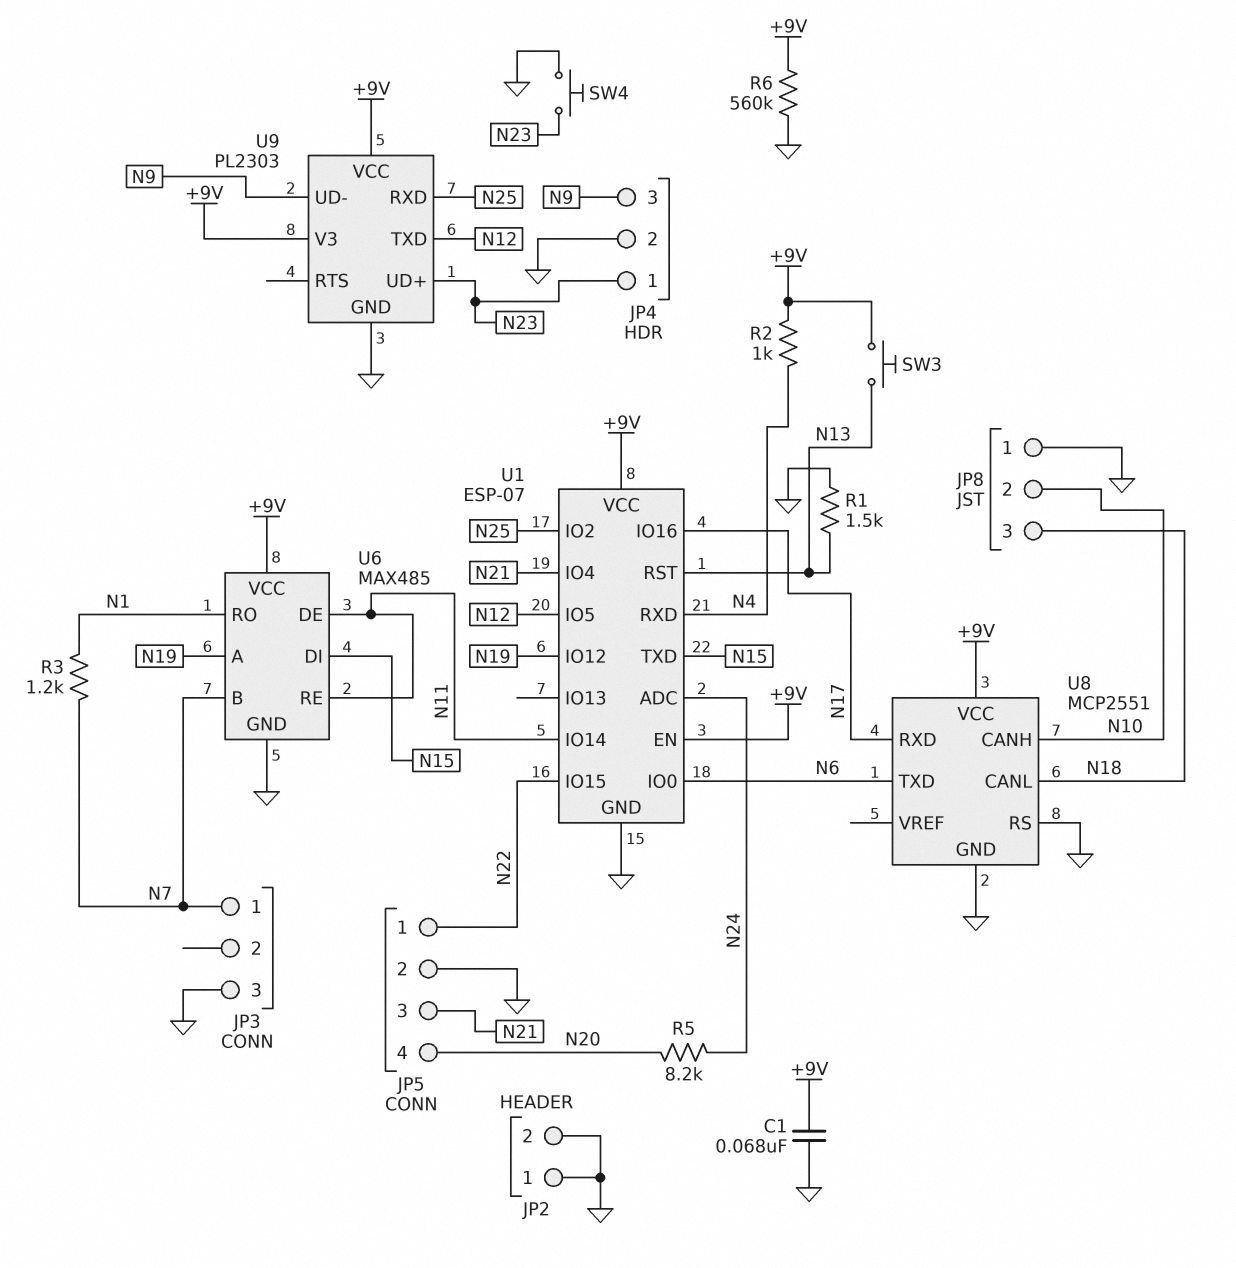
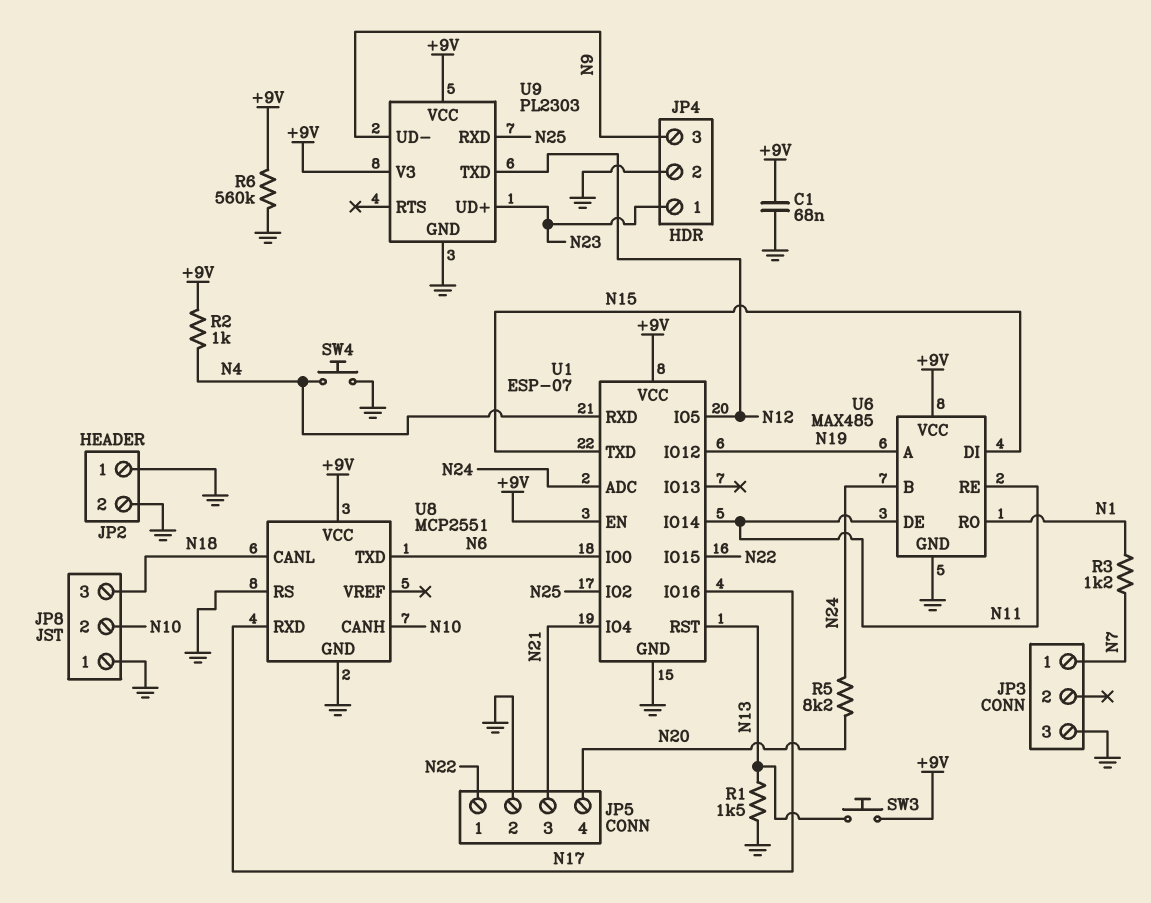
SW4: button (GND, N23) -> button (GND, N4)
U6 pin B: N7 -> N24

